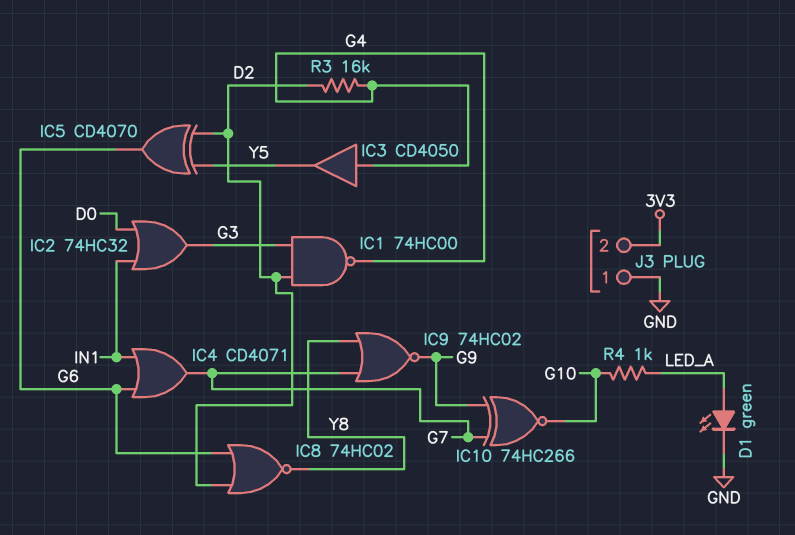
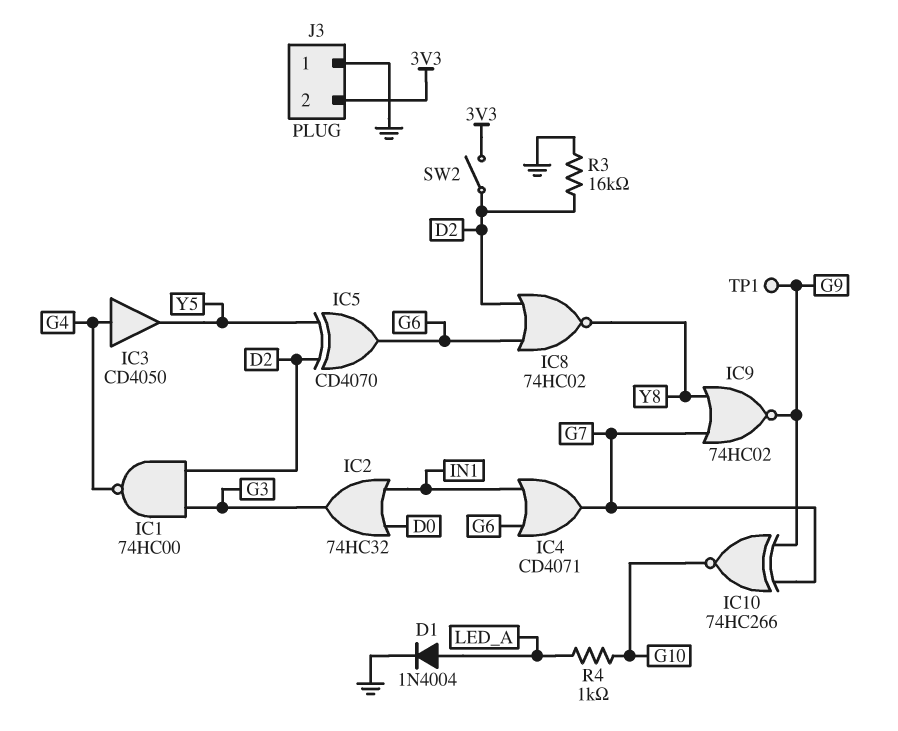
D1: LED green (A LED_A, K GND) -> diode 1N4004 (A LED_A, K GND)
R3: 16k (D2, G4) -> 16k (D2, GND)
SW2: none -> switch (3V3, D2)
TP1: none -> test point (G9)

